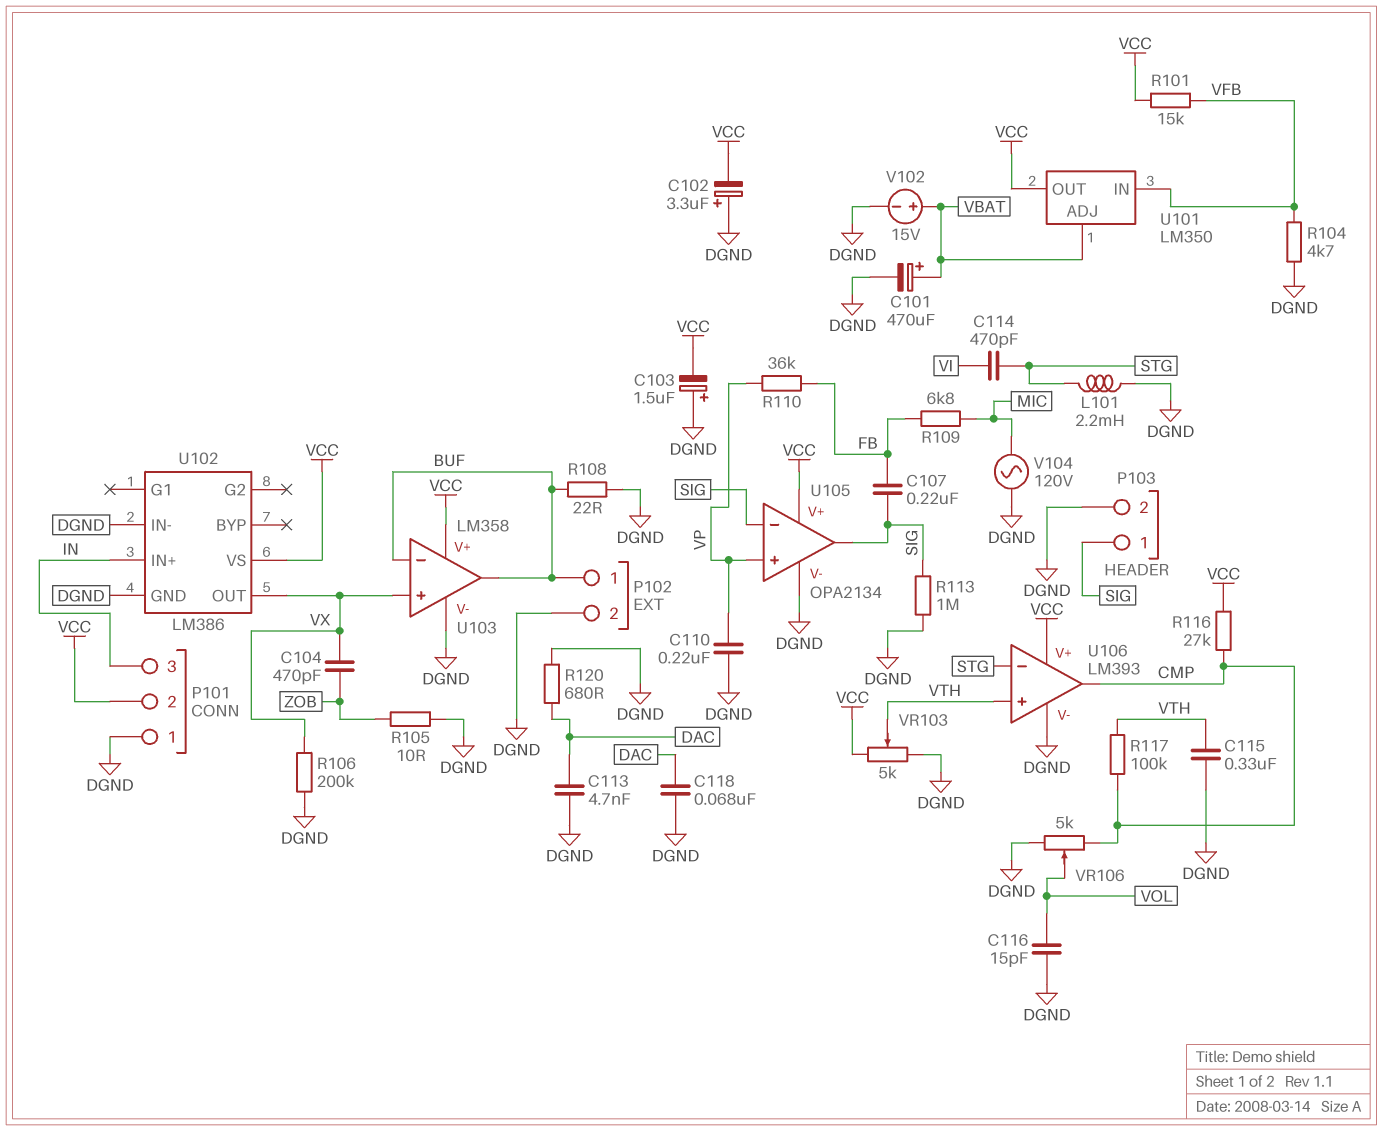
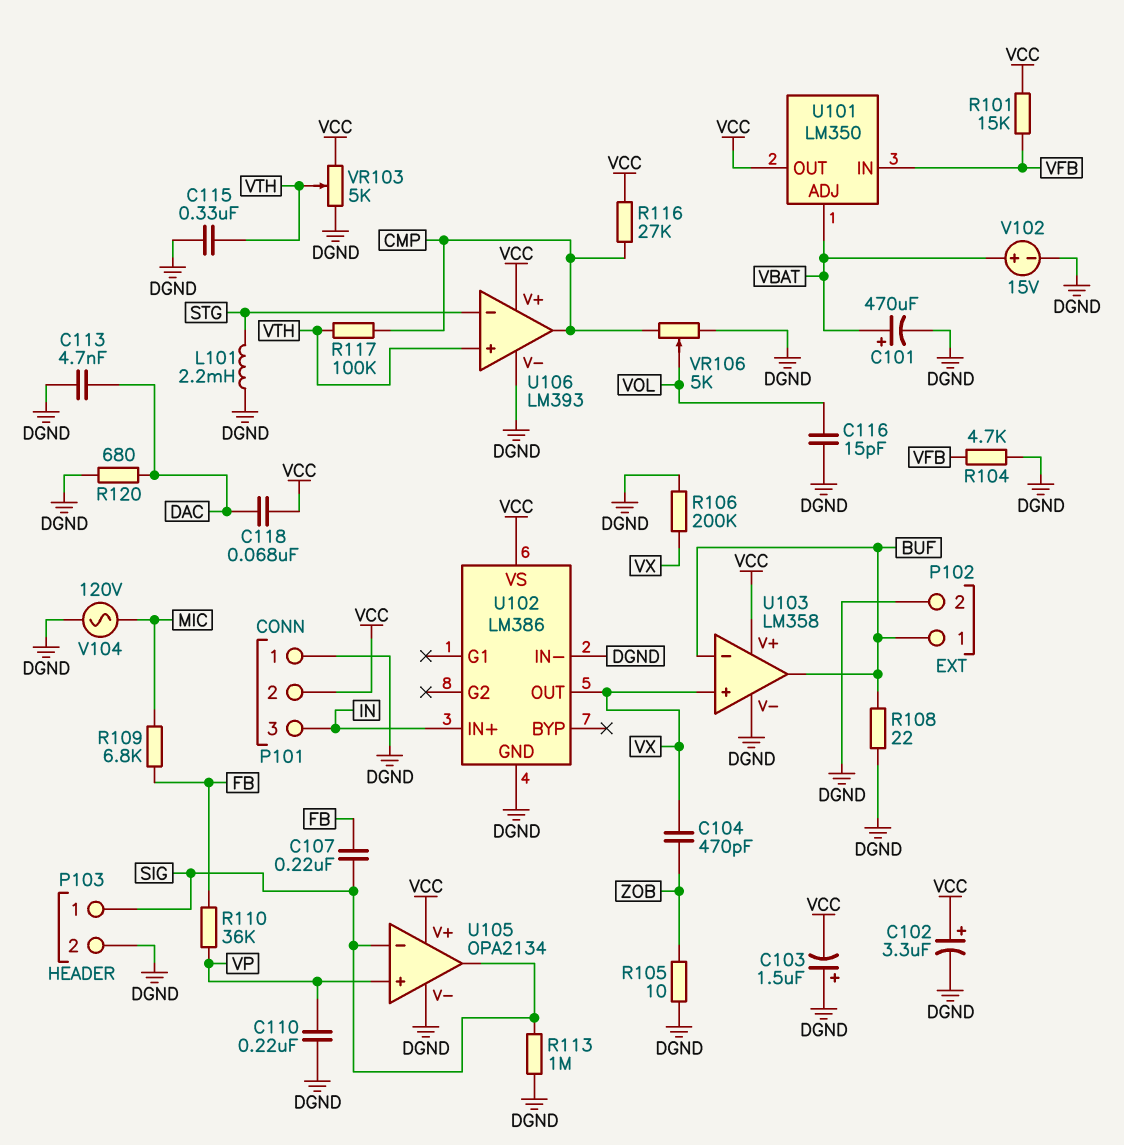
C102: 3.3uF (plus DGND, minus VCC) -> 3.3uF (plus VCC, minus DGND)
C114: 470pF (STG, VI) -> none
C118: 68nF (DAC, DGND) -> 68nF (DAC, VCC)

